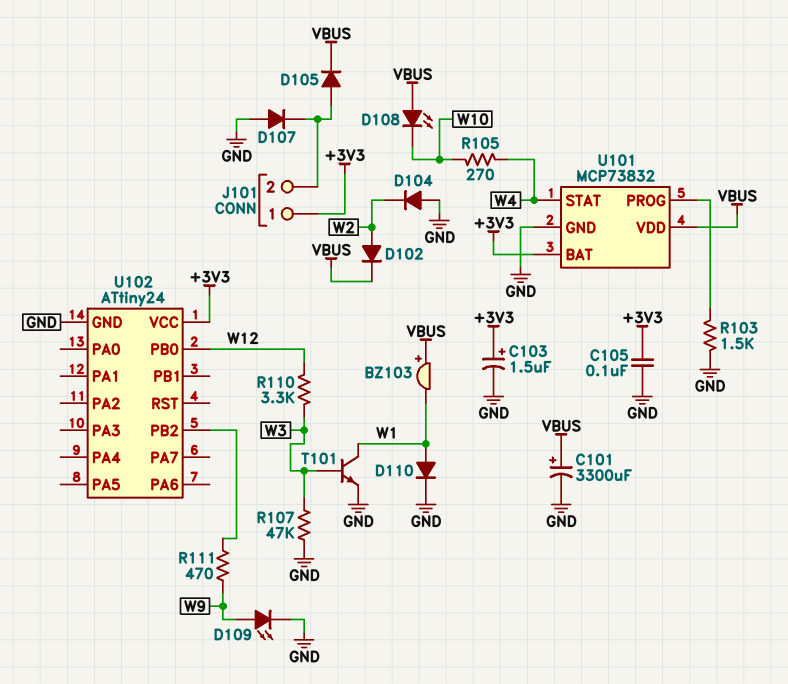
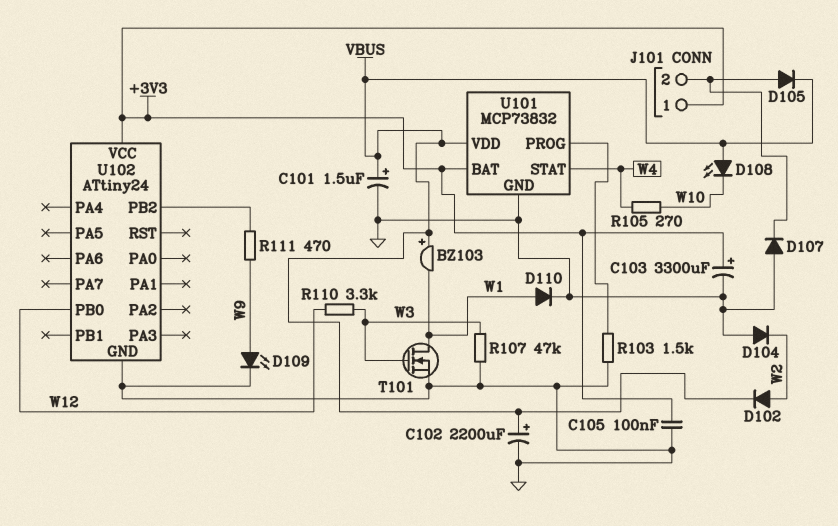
C101: 3300uF (plus VBUS, minus GND) -> 1.5uF (plus VBUS, minus GND)
C102: none -> 2200uF (plus VBUS, minus GND)
C103: 1.5uF (plus +3V3, minus GND) -> 3300uF (plus +3V3, minus GND)
T101: NPN (B W3, C W1, E GND) -> NMOS (G W3, D W1, S GND)

